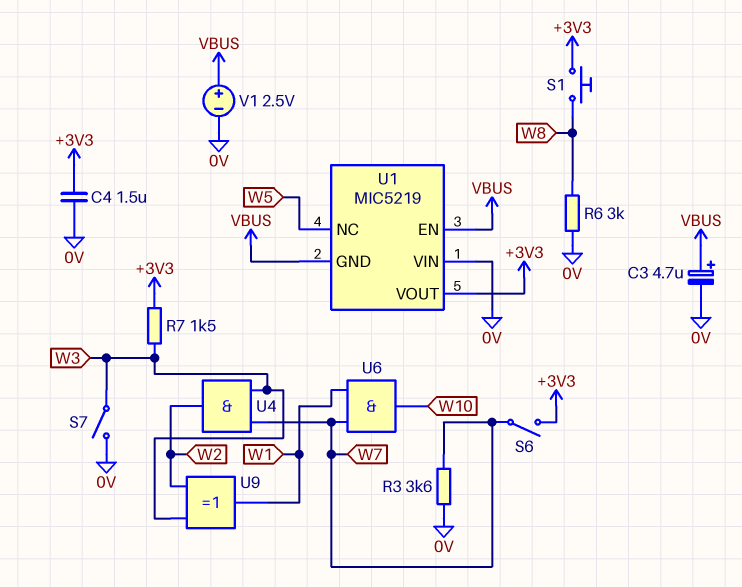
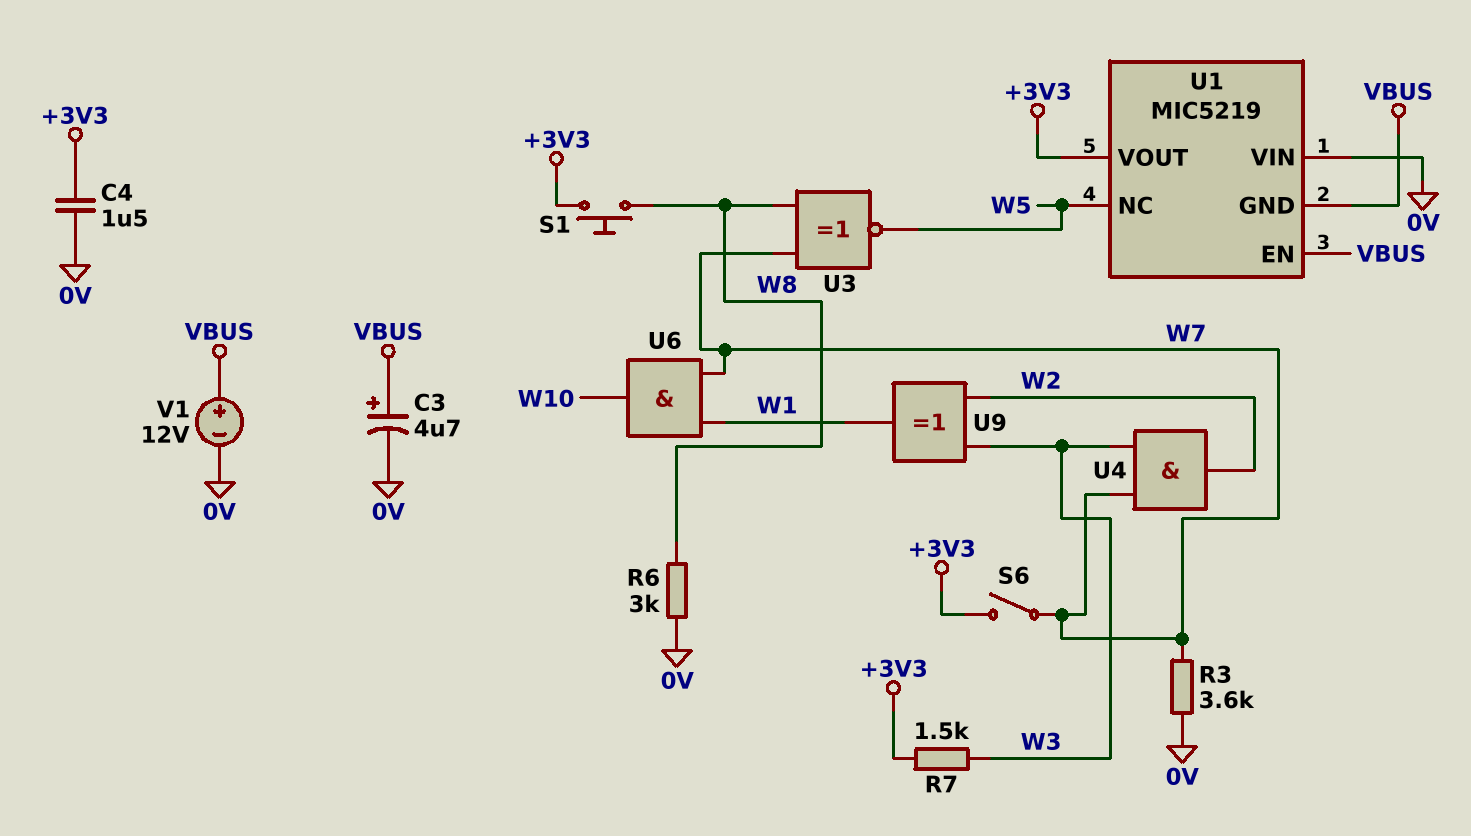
S7: switch (0V, W3) -> none
U3: none -> XNOR (in W7, in W8, out W5)
V1: 2.5V (plus VBUS, minus 0V) -> 12V (plus VBUS, minus 0V)

